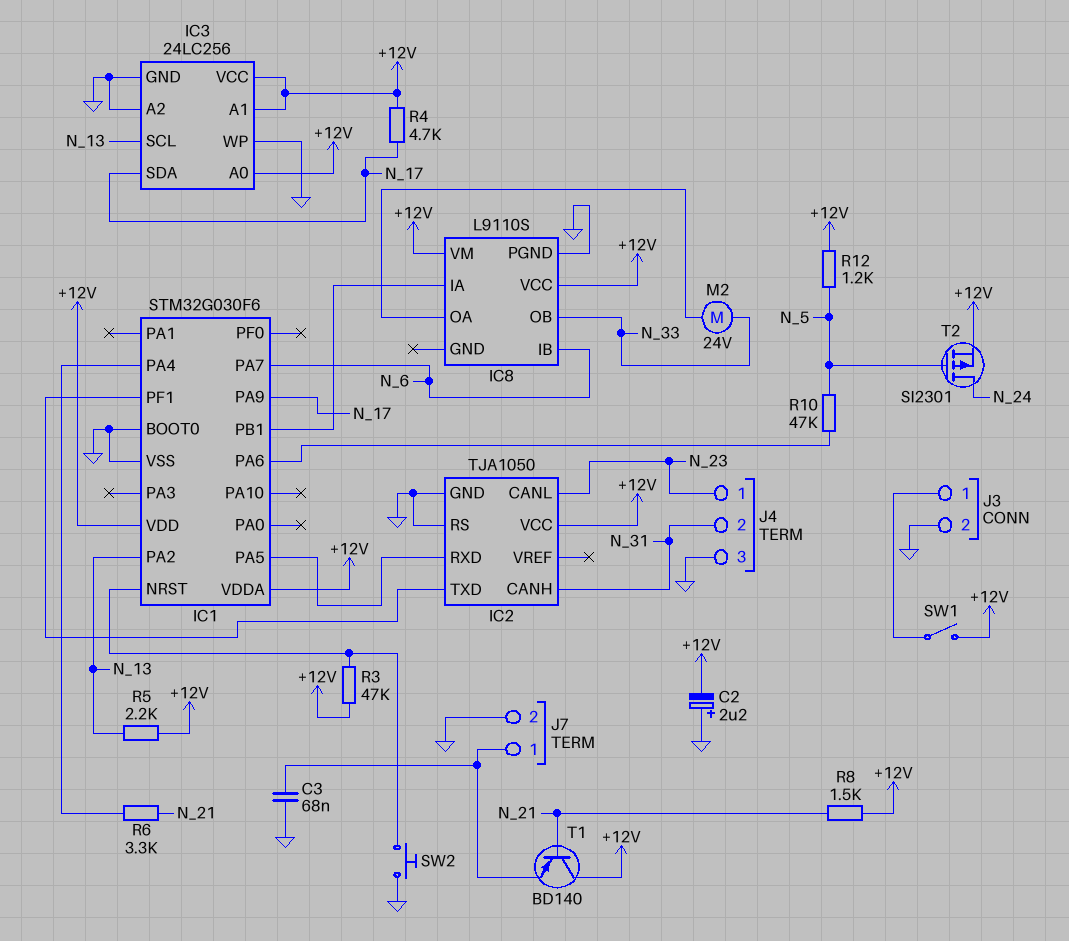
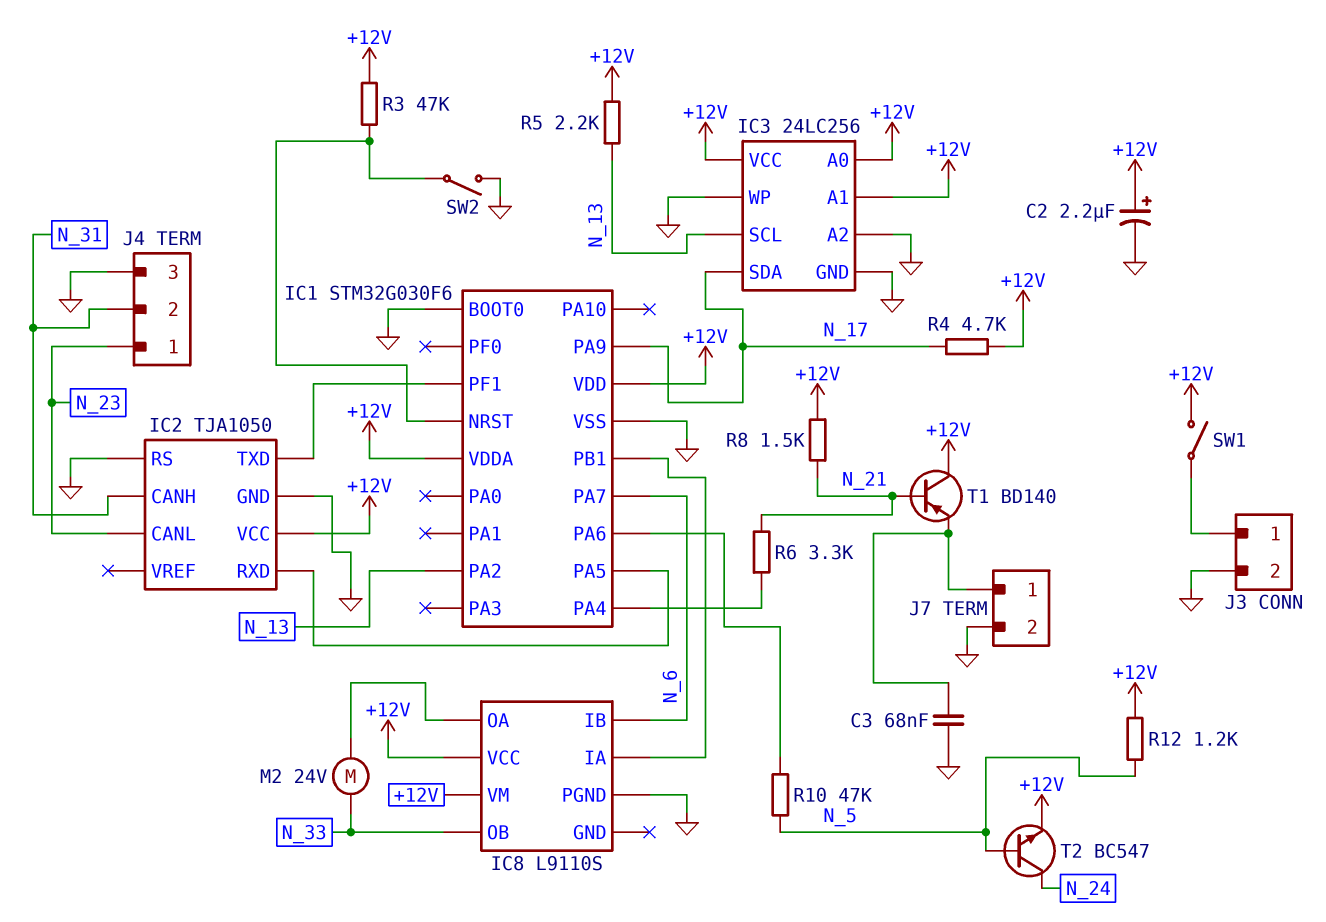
C2: 2.2uF (plus GND, minus +12V) -> 2.2uF (plus +12V, minus GND)
SW2: button (GND, IC1/NRST) -> switch (GND, IC1/NRST)
T2: PMOS SI2301 (G N_5, D N_24, S +12V) -> NPN BC547 (B N_5, C N_24, E +12V)

